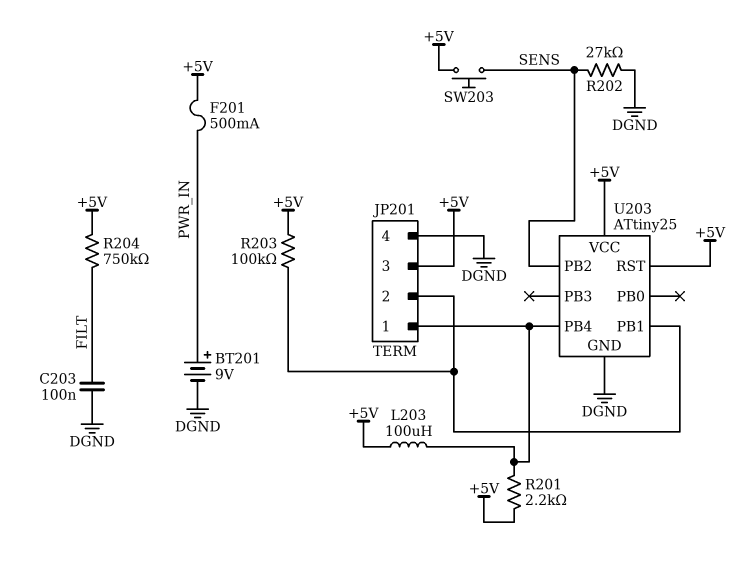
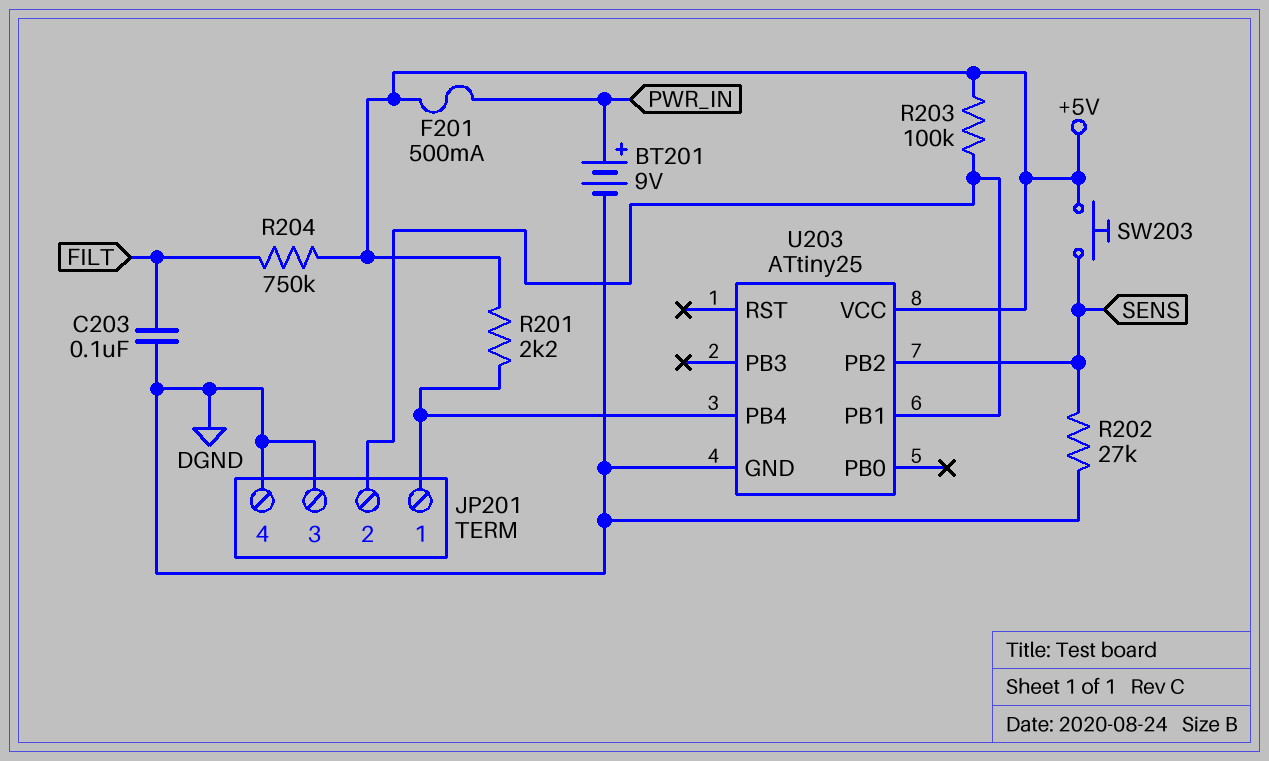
JP201 pin 3: +5V -> DGND
L203: 100uH (+5V, JP201/1) -> none
U203 pin RST: +5V -> none

